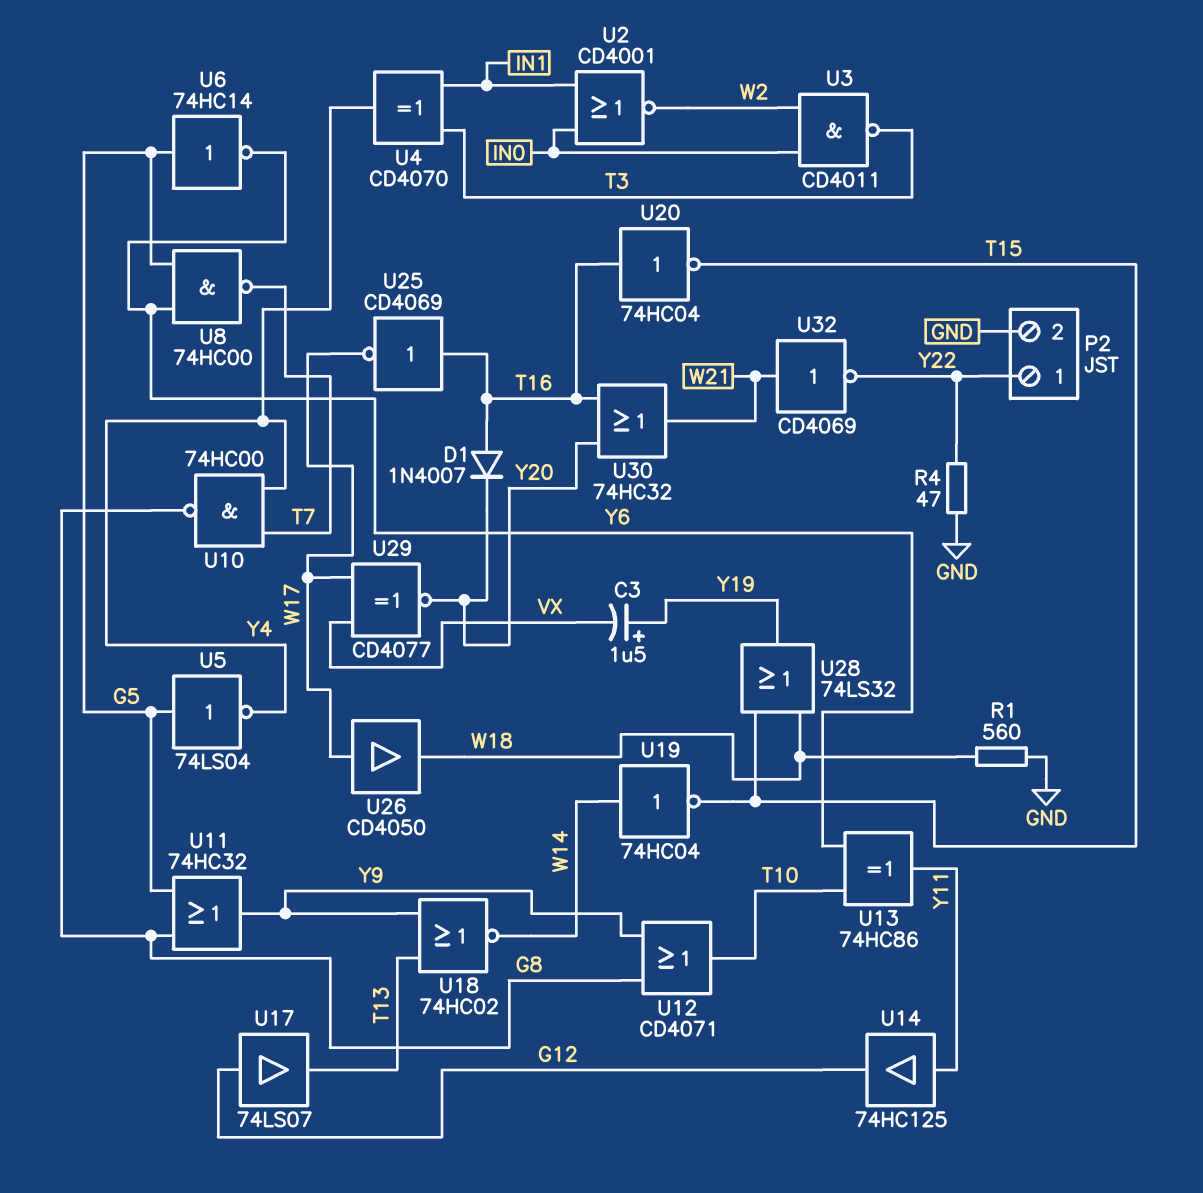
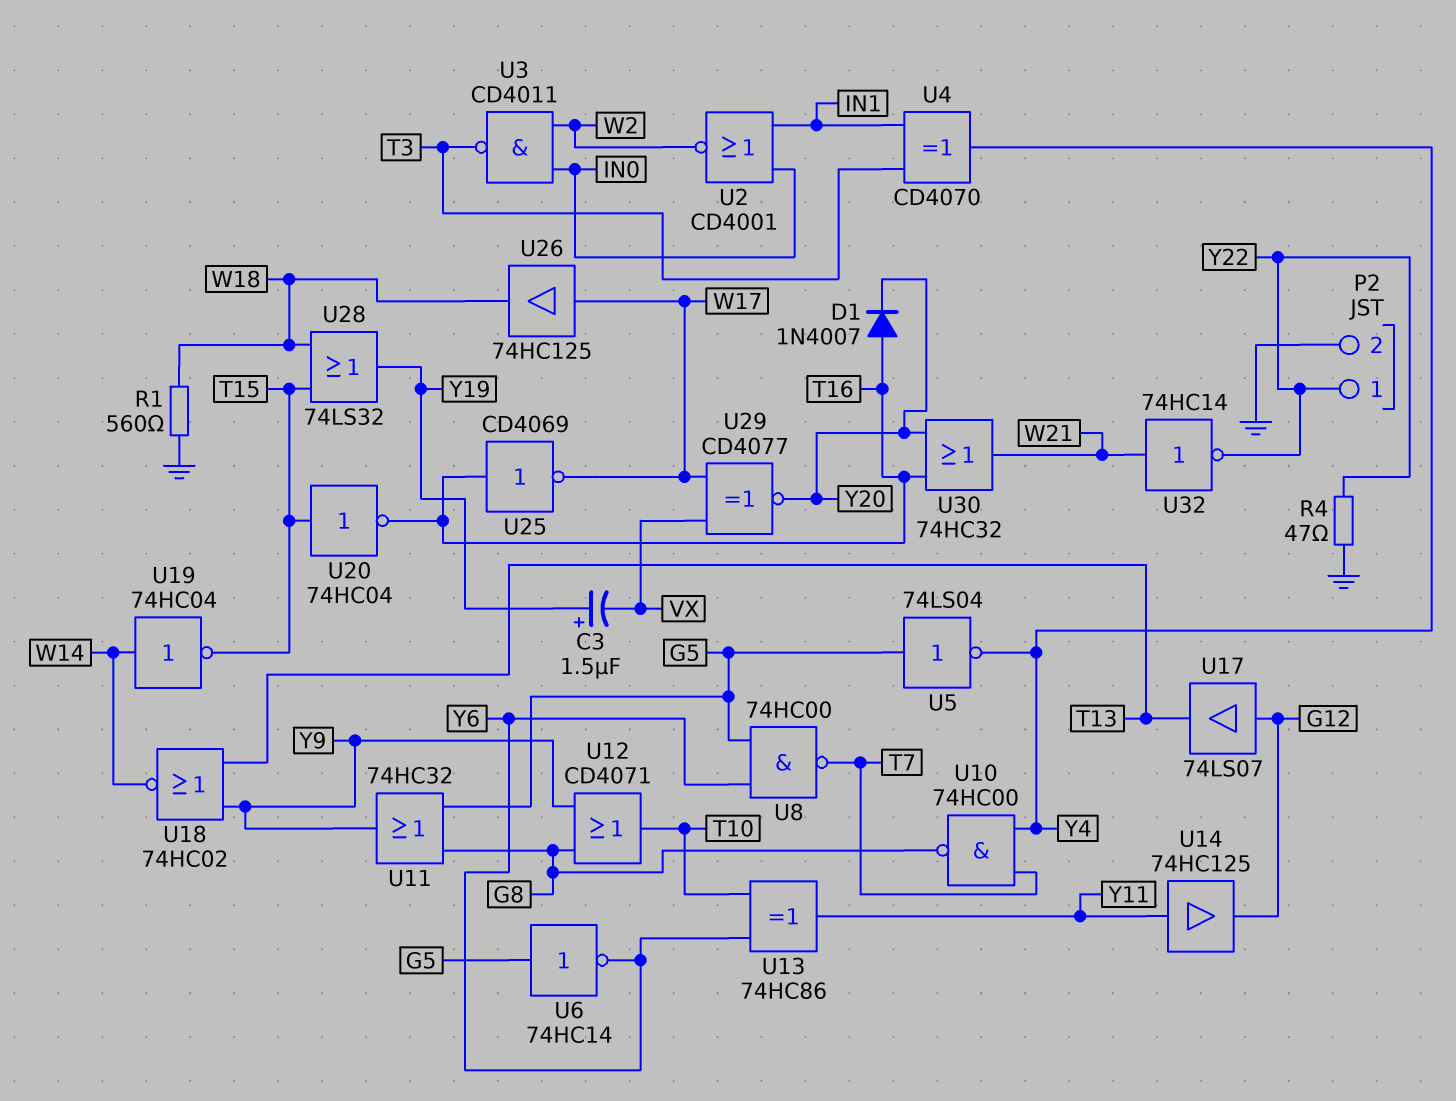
U20: NOT 74HC04 (in T16, out T15) -> NOT 74HC04 (in T15, out T16)
U26: buffer CD4050 (in W17, out W18) -> buffer 74HC125 (in W17, out W18)
U32: NOT CD4069 (in W21, out Y22) -> NOT 74HC14 (in W21, out Y22)

